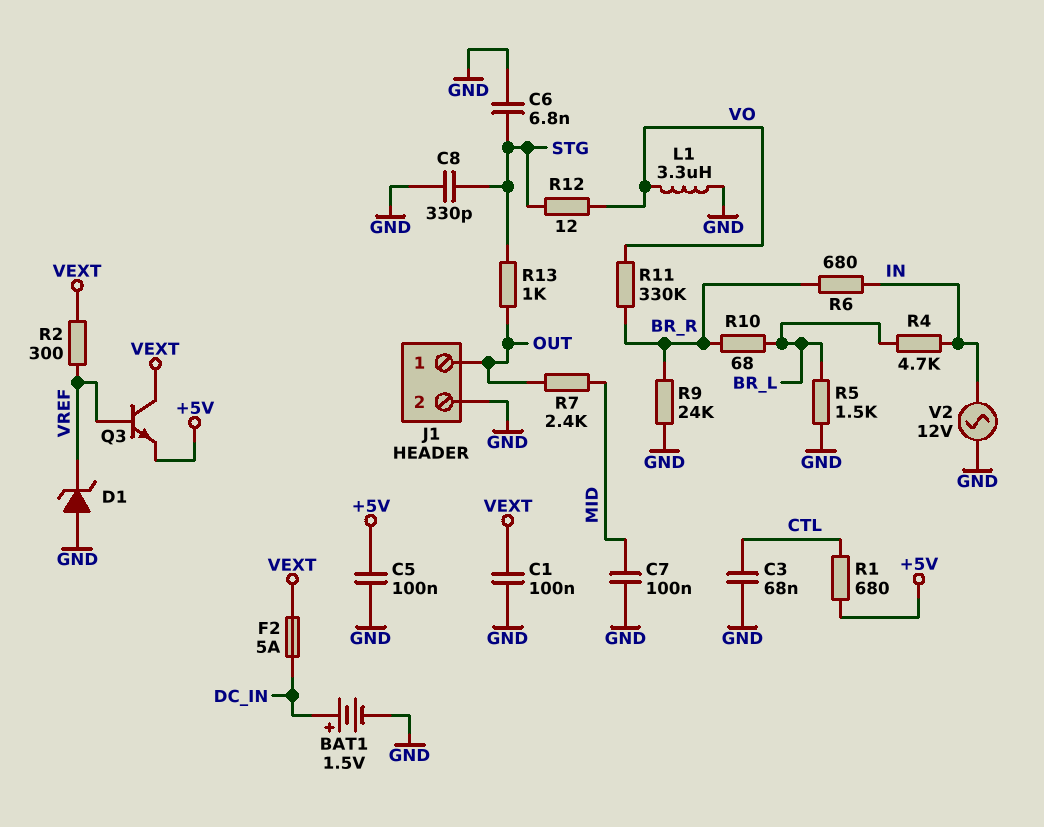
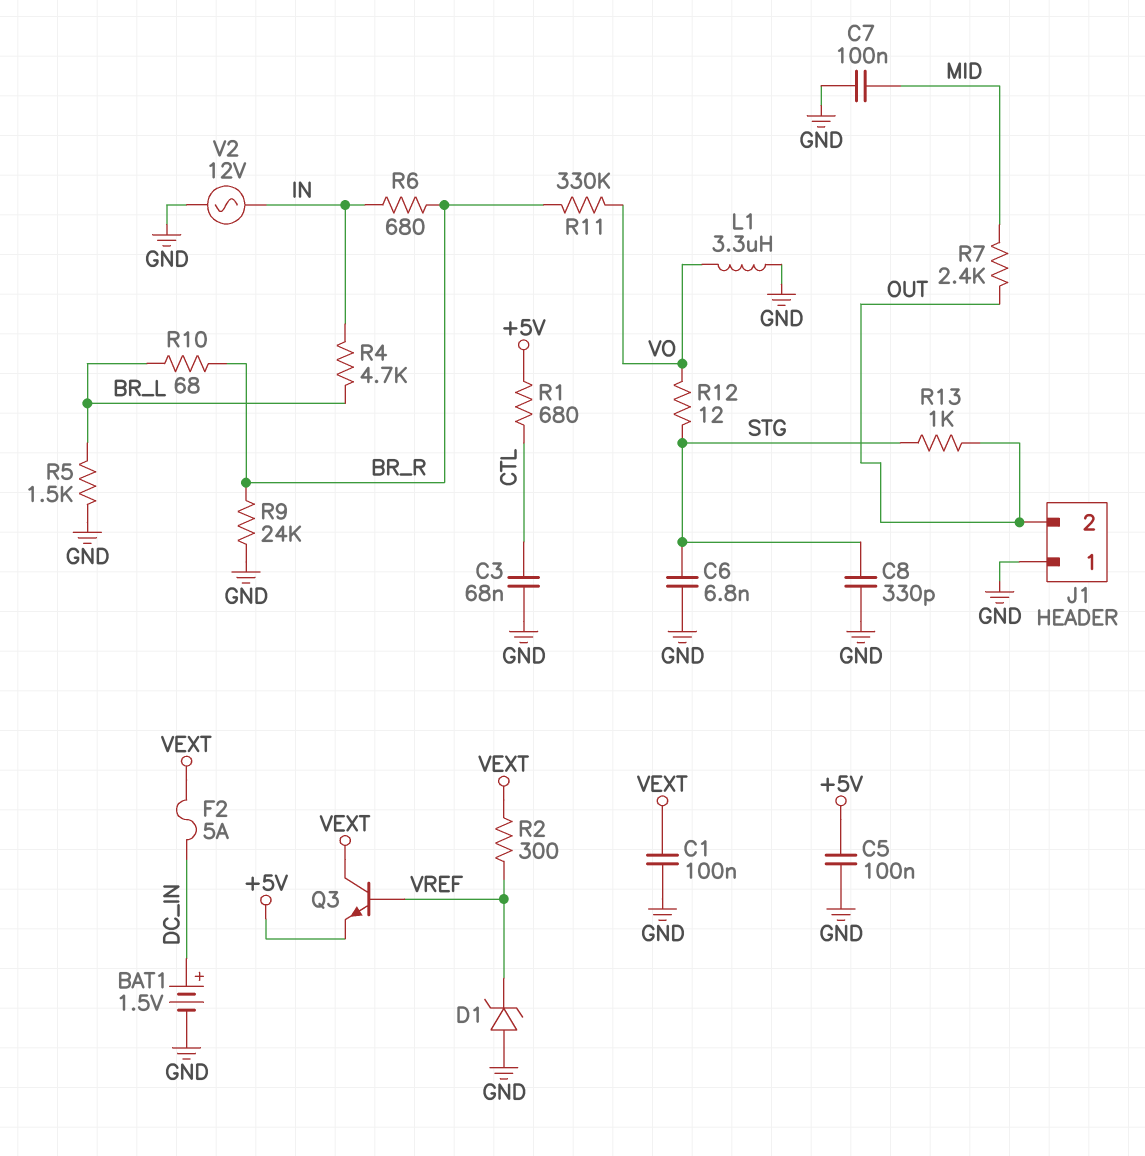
J1 pin 1: OUT -> GND
J1 pin 2: GND -> OUT

